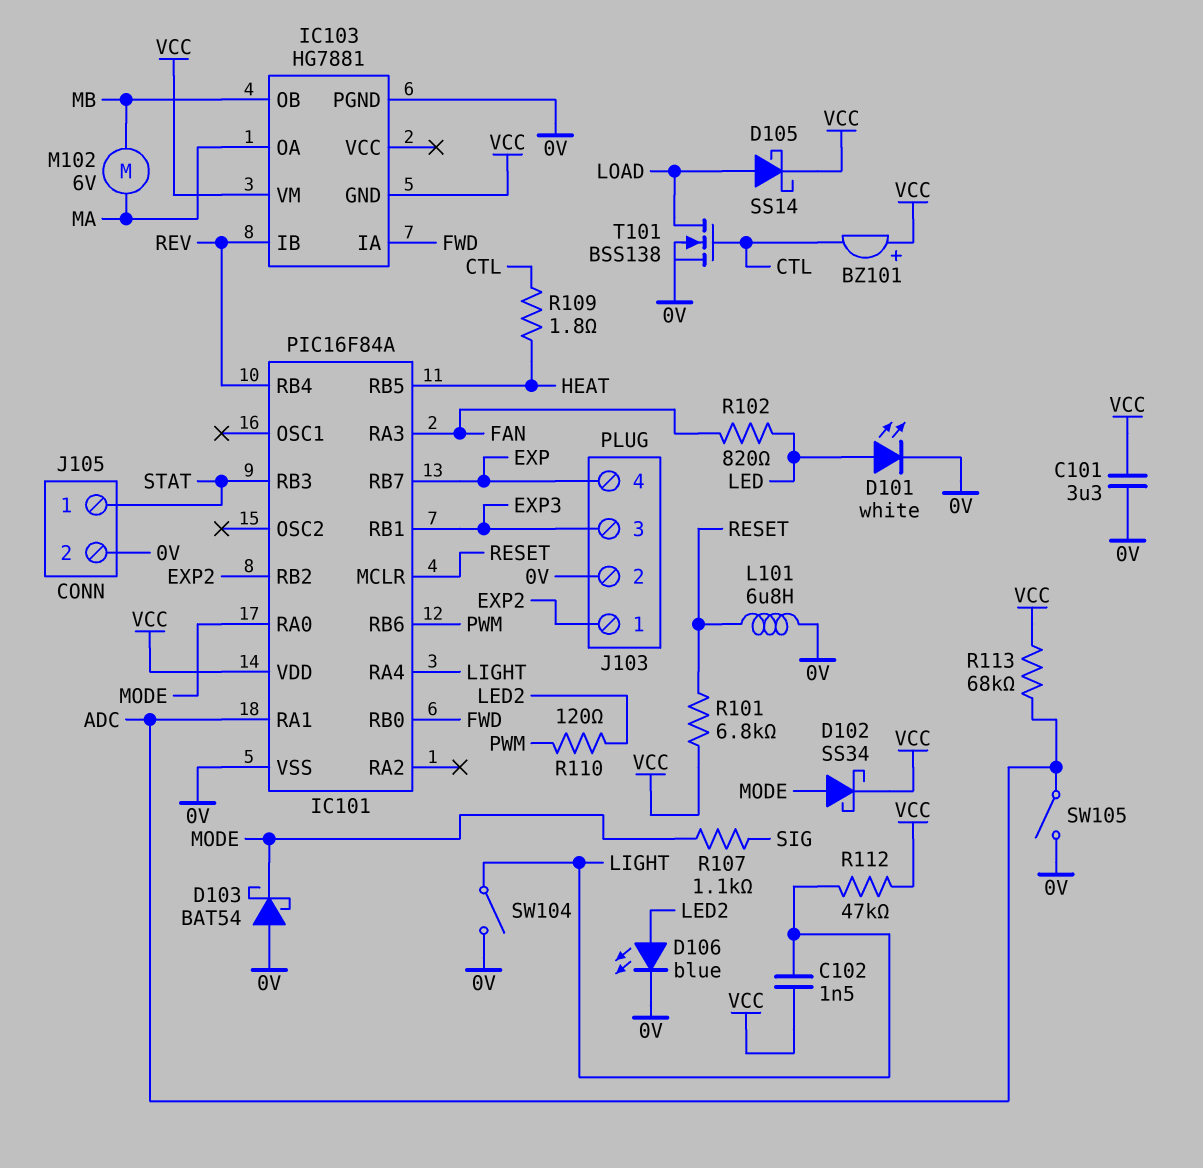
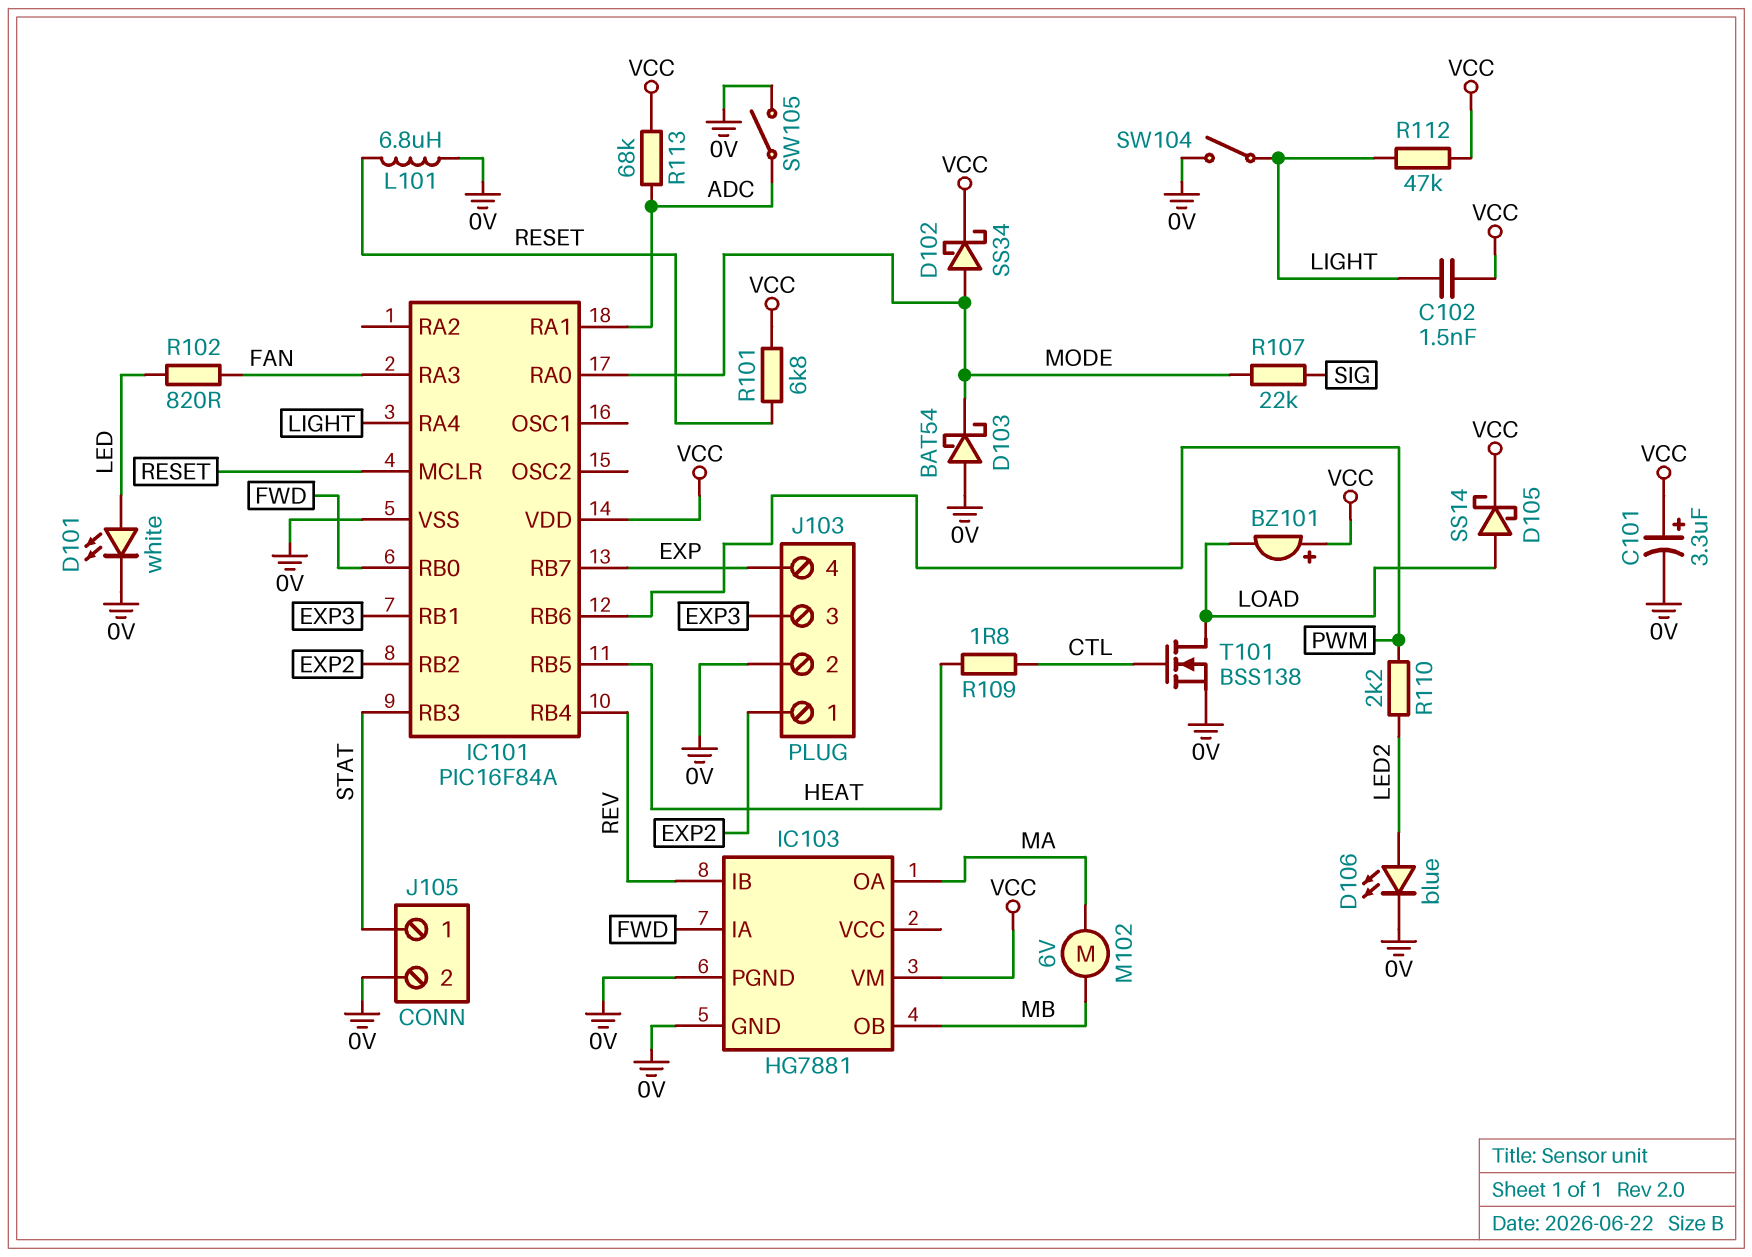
BZ101: buzzer (plus VCC, minus CTL) -> buzzer (plus VCC, minus LOAD)
C101: 3.3uF (0V, VCC) -> 3.3uF (plus VCC, minus 0V)
IC103 pin GND: VCC -> 0V
R107: 1.1k (MODE, SIG) -> 22k (MODE, SIG)
R110: 120 (LED2, PWM) -> 2.2k (LED2, PWM)

